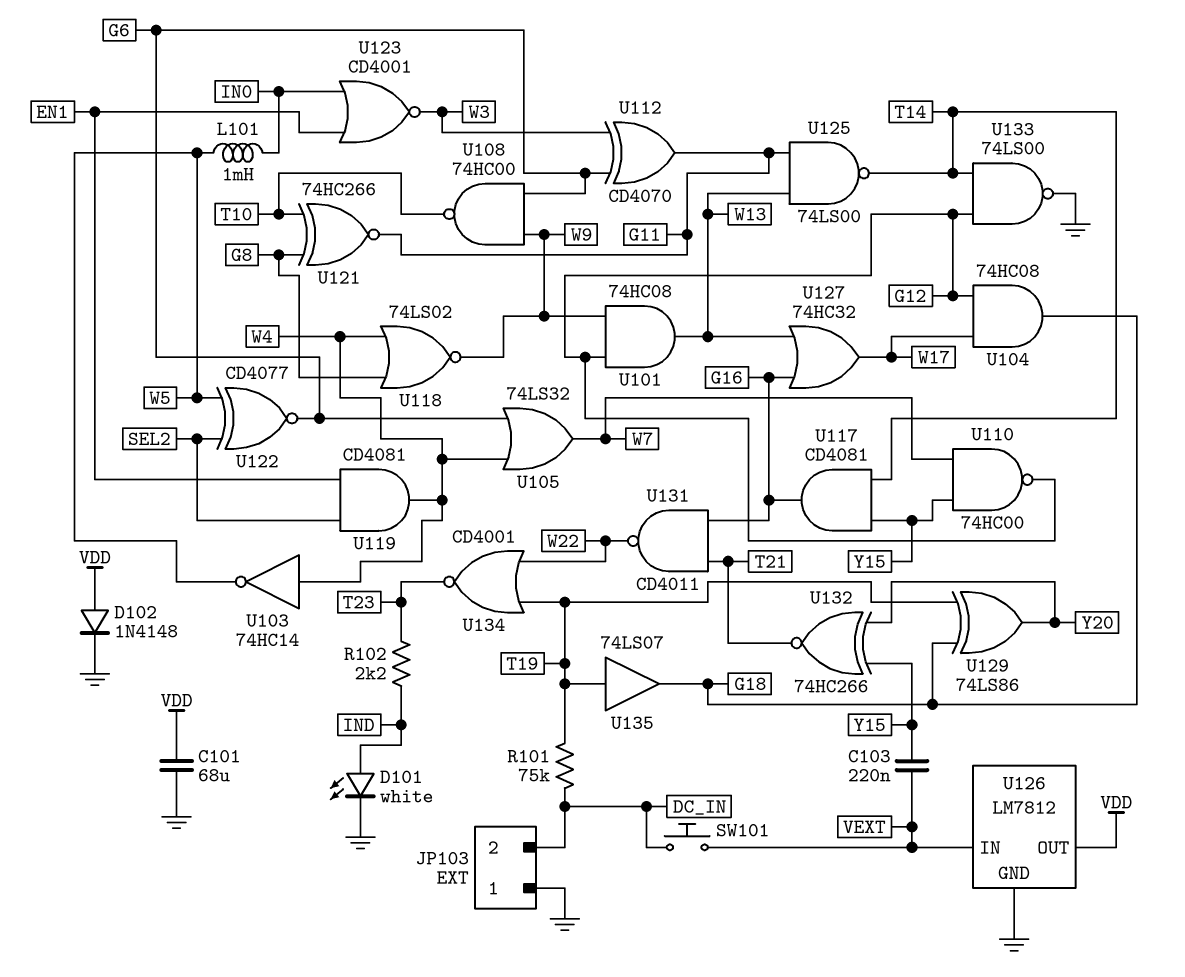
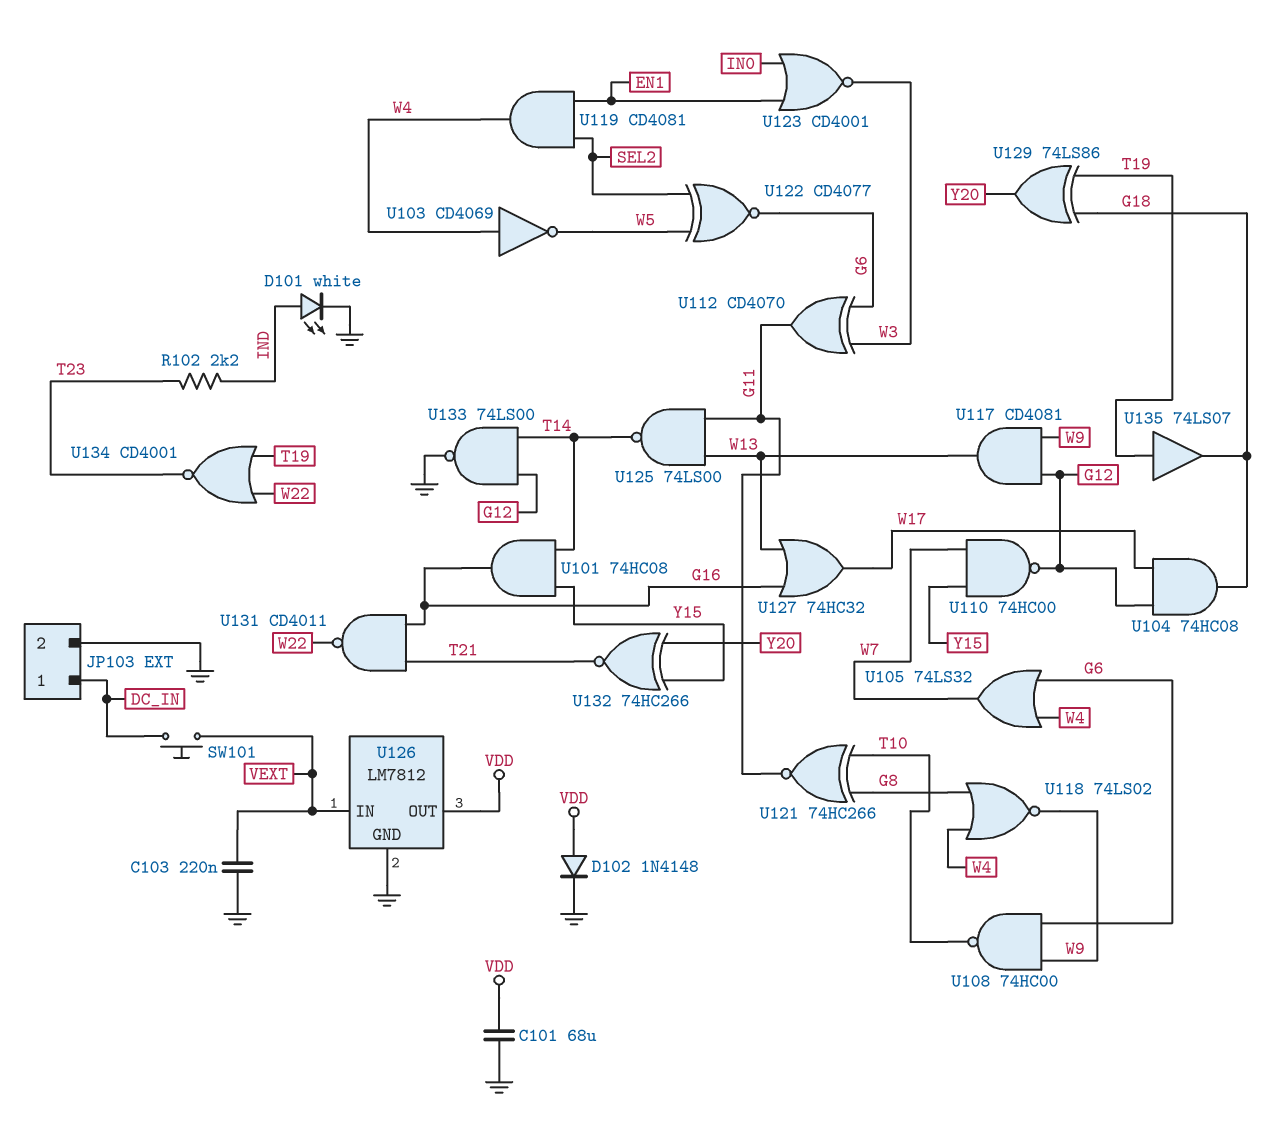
C103: 220nF (VEXT, Y15) -> 220nF (GND, VEXT)
JP103 pin 1: GND -> DC_IN
JP103 pin 2: DC_IN -> GND
L101: 1mH (IN0, W5) -> none
R101: 75k (DC_IN, T19) -> none
U101: AND 74HC08 (in G12, in W9, out W13) -> AND 74HC08 (in T14, in Y15, out G16)
U103: NOT 74HC14 (in W4, out W5) -> NOT CD4069 (in W4, out W5)
U117: AND CD4081 (in T14, in Y15, out G16) -> AND CD4081 (in G12, in W9, out W13)

